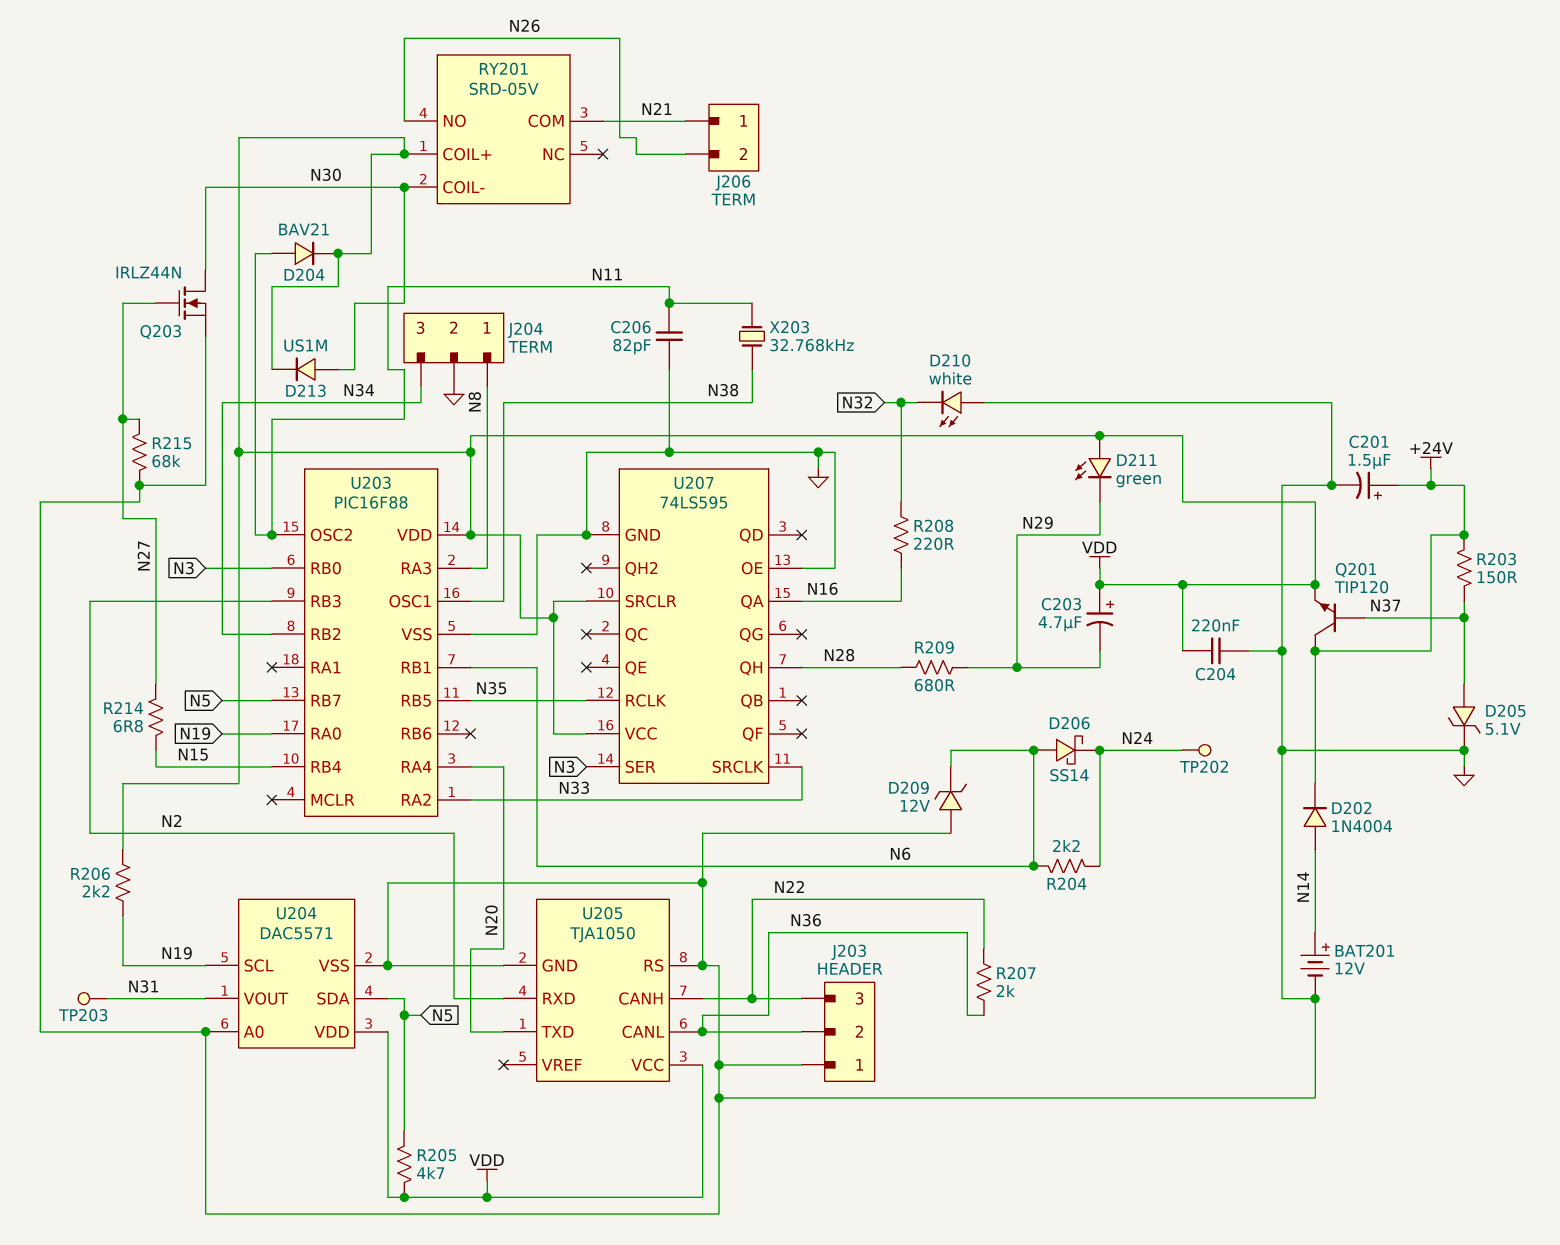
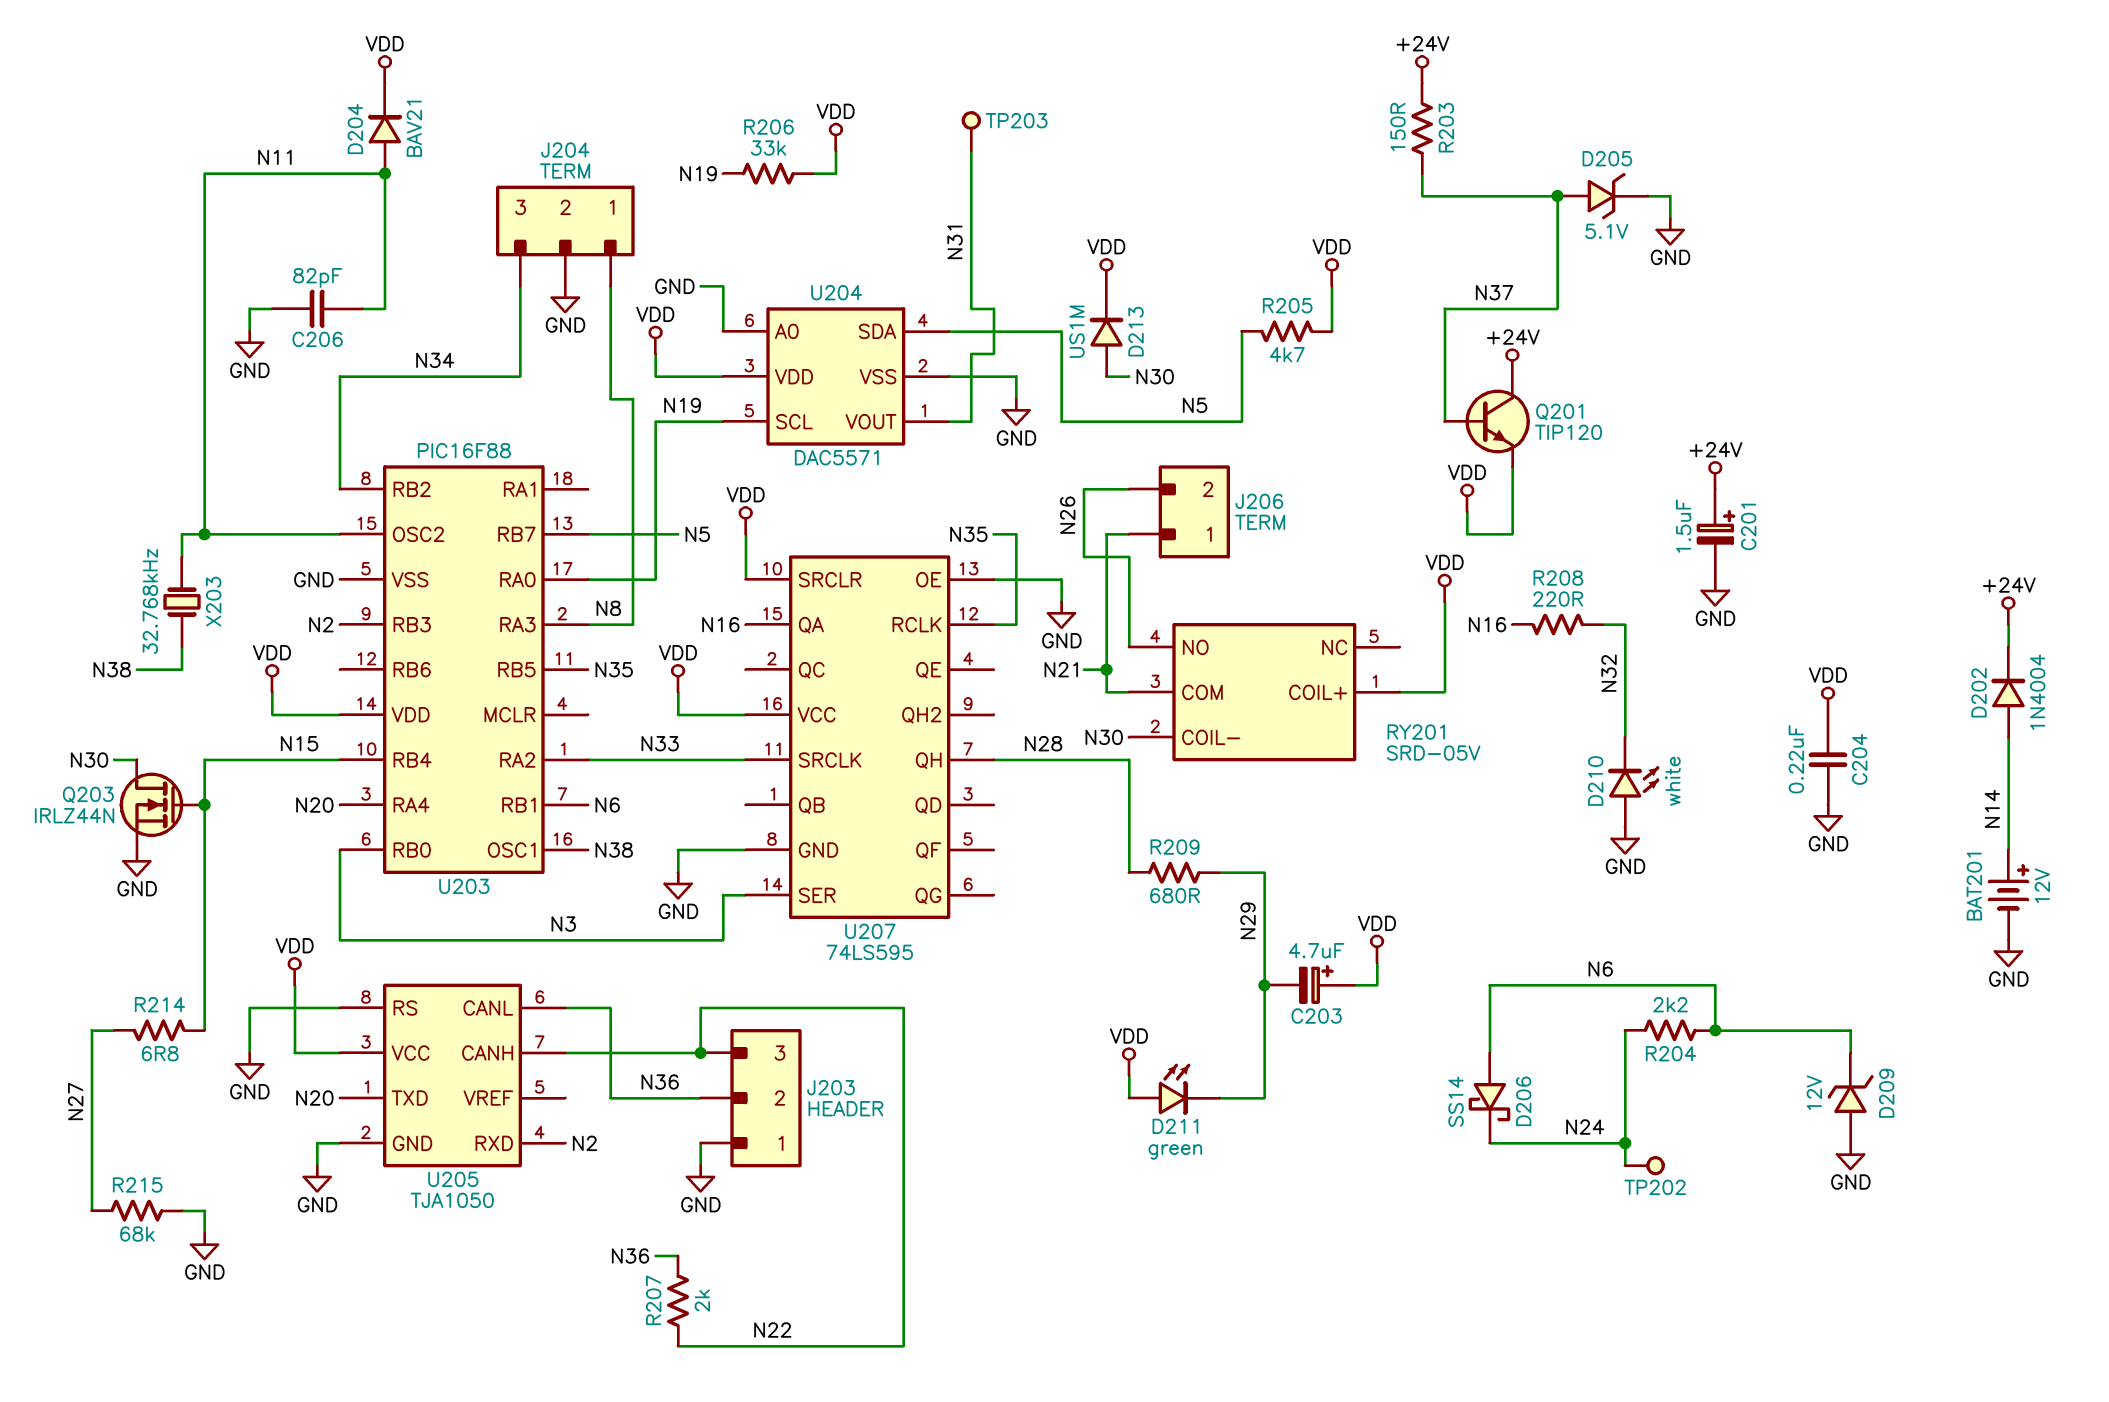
Q203: NMOS IRLZ44N (G N27, D N30, S GND) -> NMOS IRLZ44N (G N15, D N30, S GND)
R206: 2.2k (N19, VDD) -> 33k (N19, VDD)

